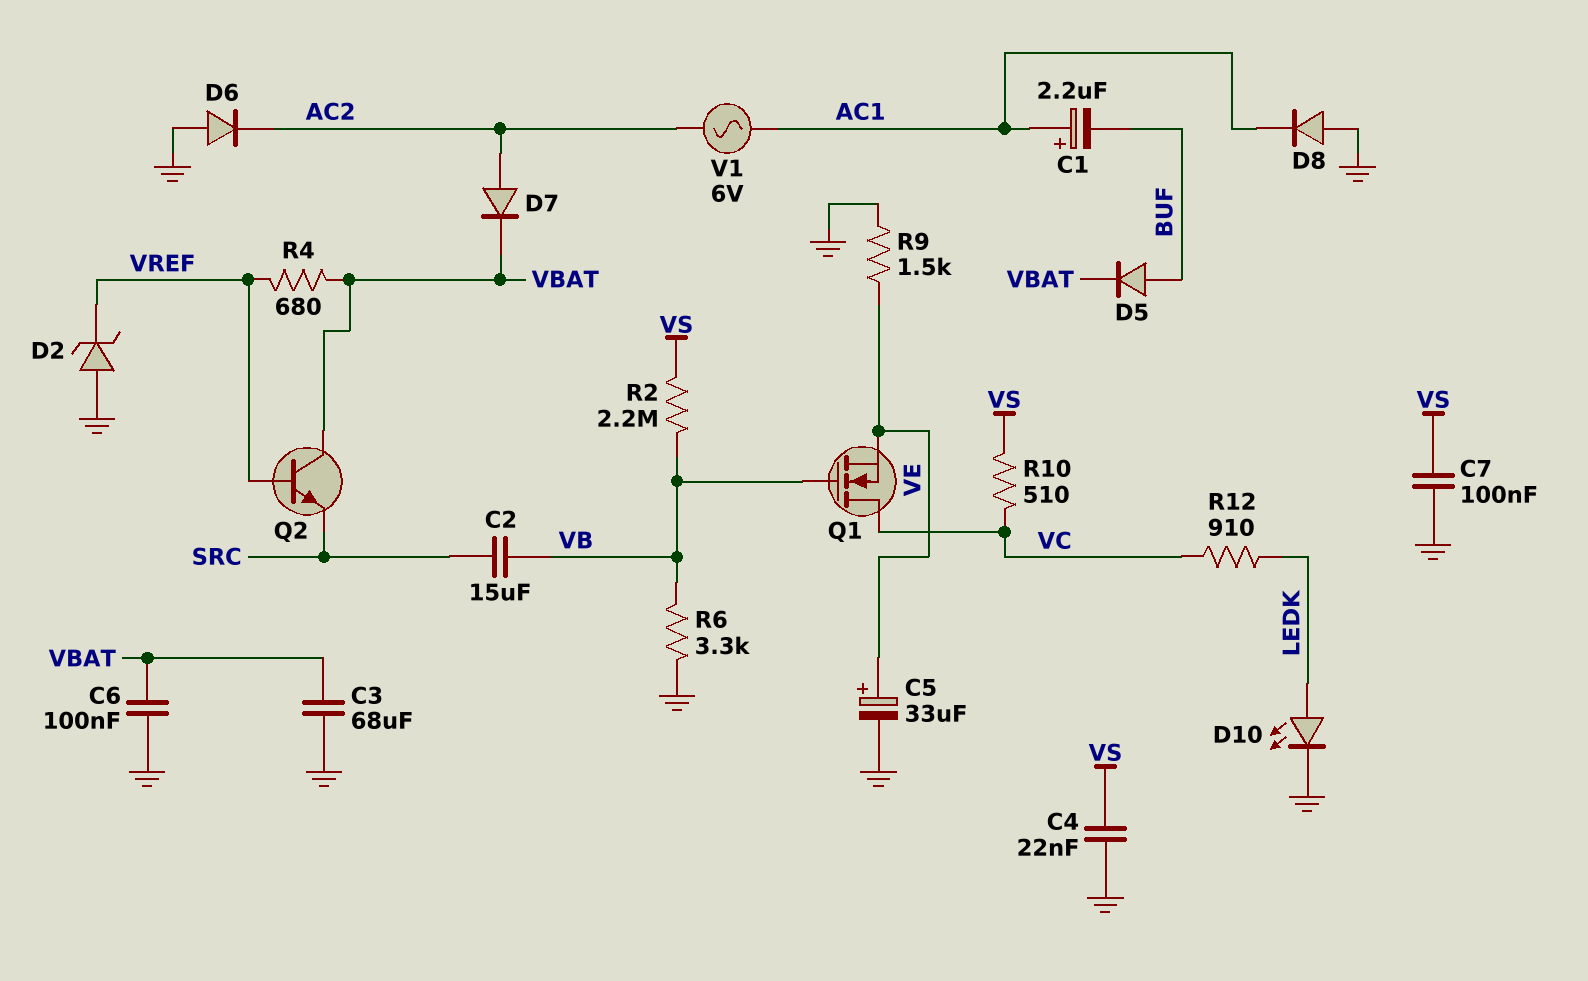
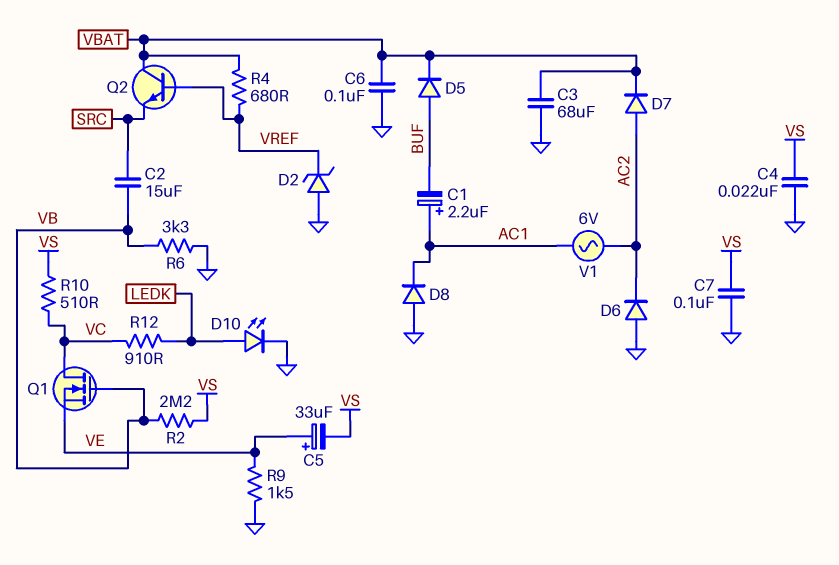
C5: 33uF (plus VE, minus GND) -> 33uF (plus VE, minus VS)

